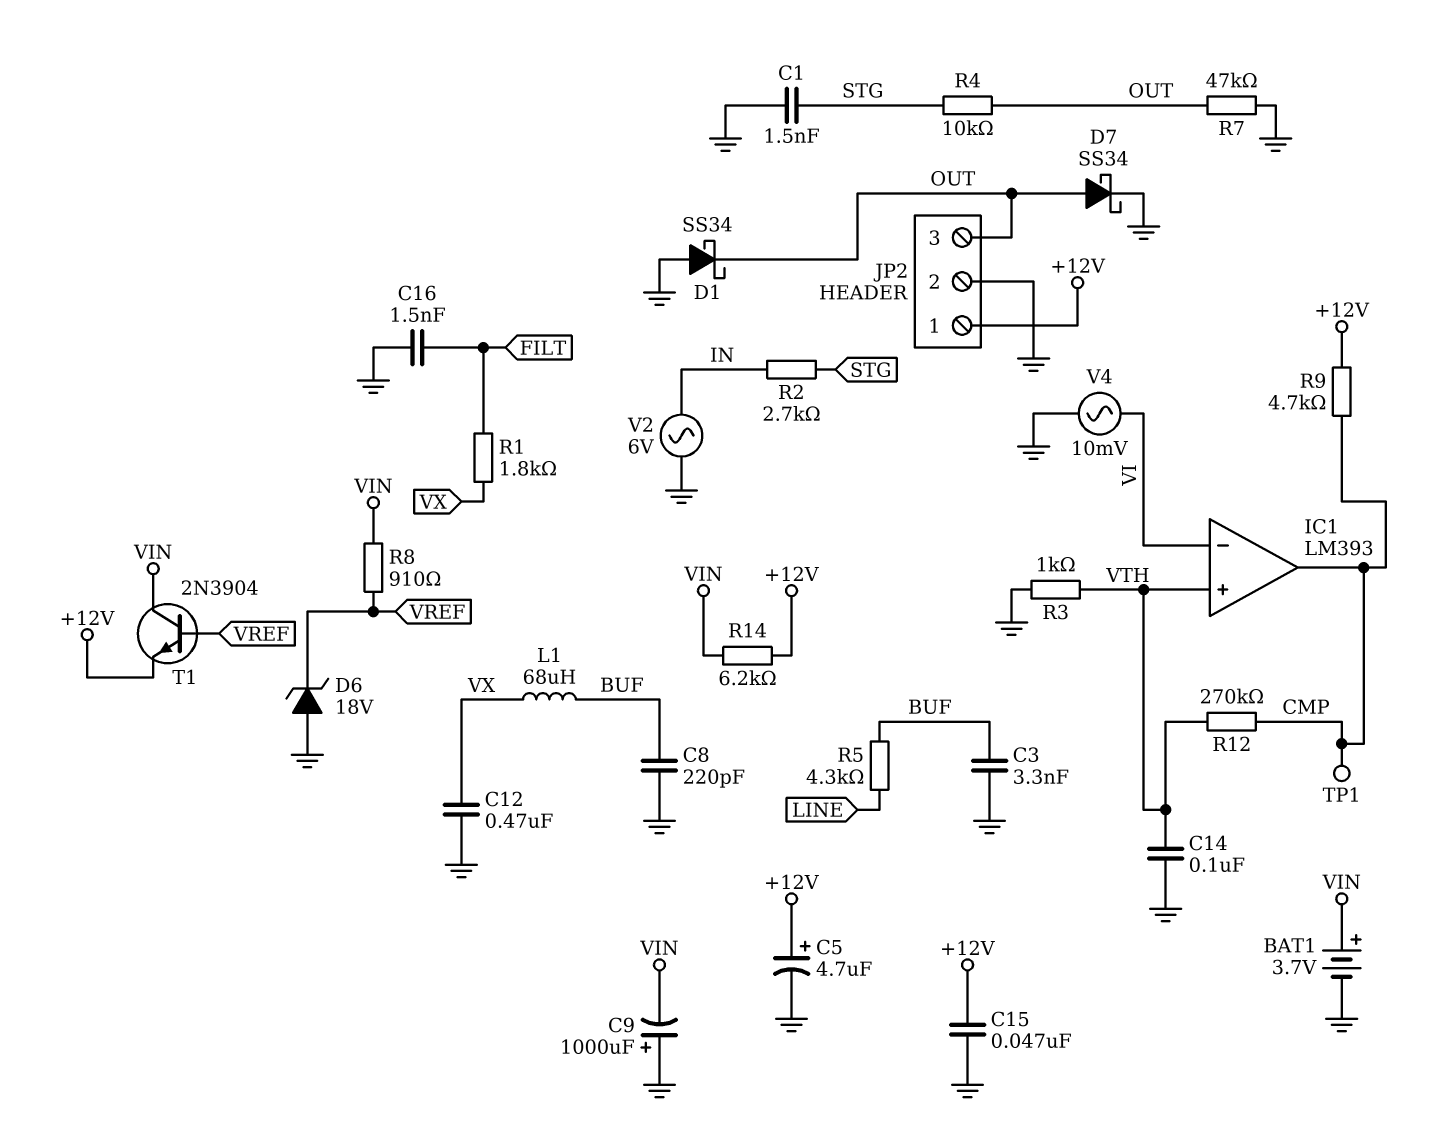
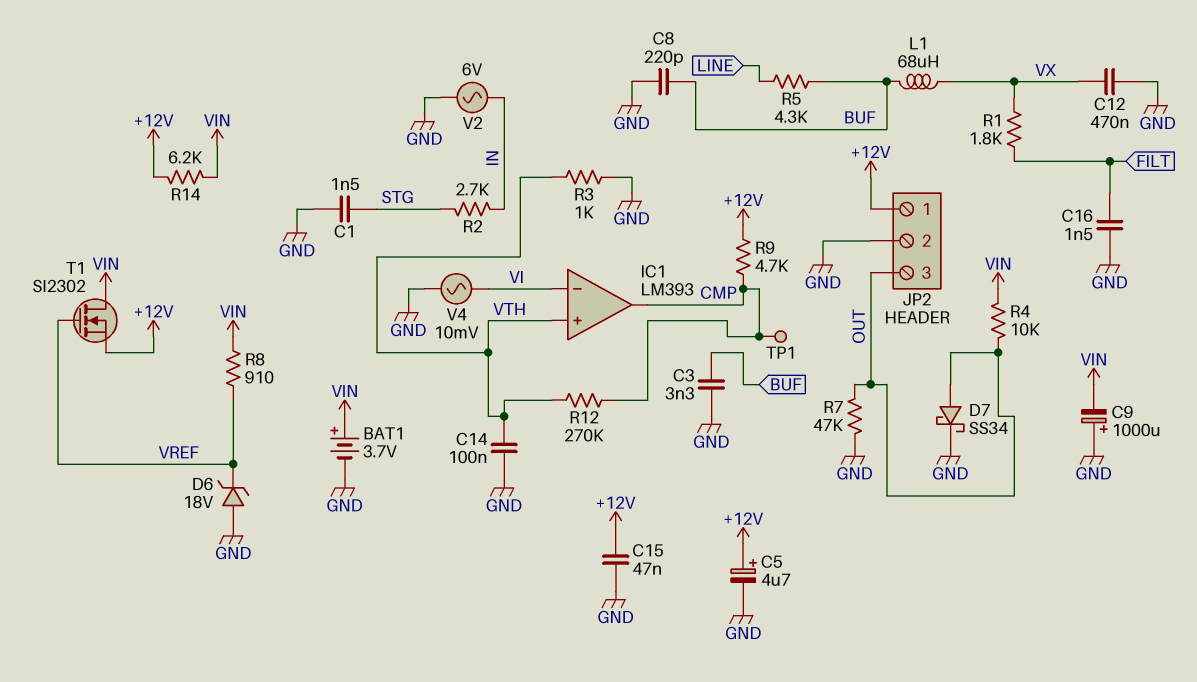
D1: schottky SS34 (A GND, K OUT) -> none
R4: 10k (OUT, STG) -> 10k (OUT, VIN)
T1: NPN 2N3904 (B VREF, C VIN, E +12V) -> NMOS SI2302 (G VREF, D VIN, S +12V)

